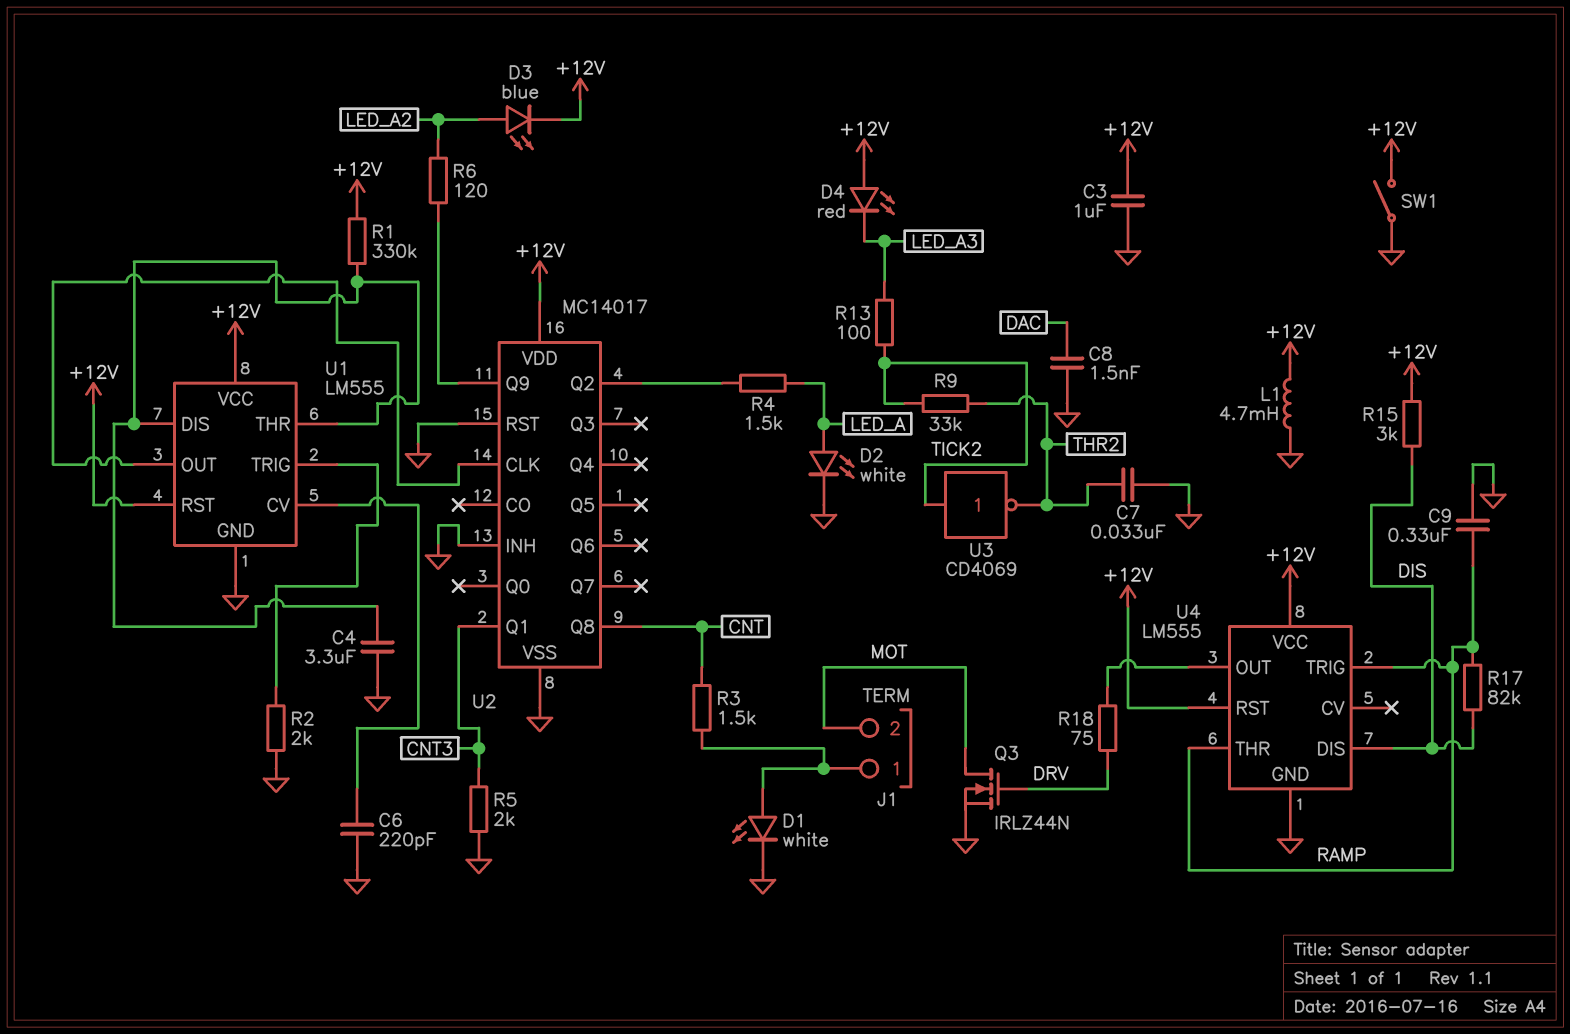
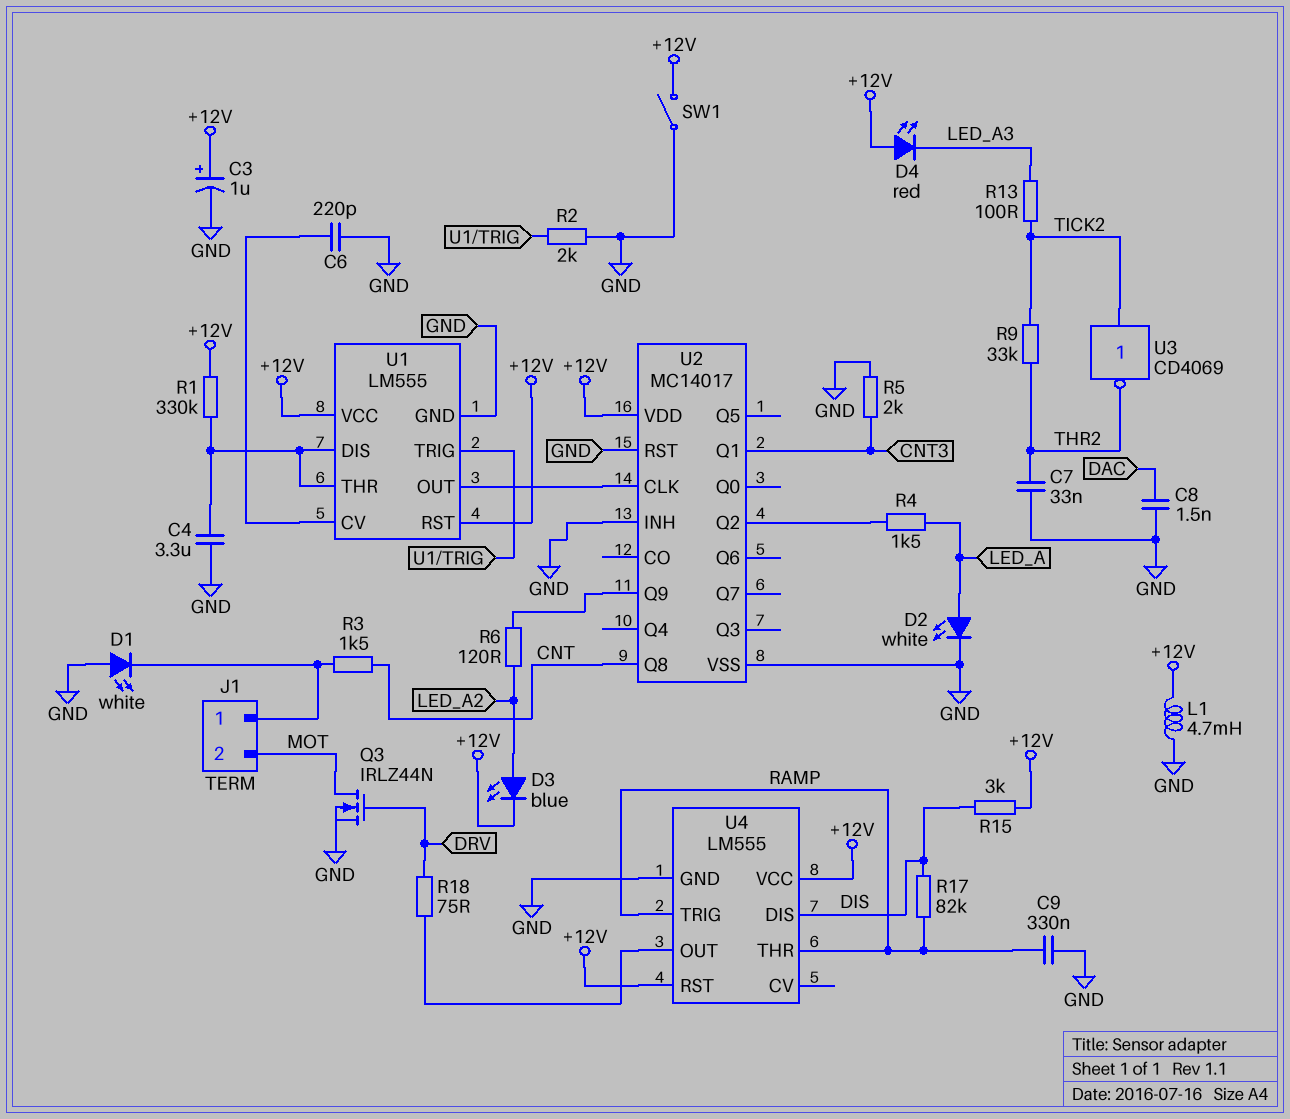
C3: 1uF (+12V, GND) -> 1uF (plus +12V, minus GND)
D1: LED white (A J1/1, K GND) -> LED white (A GND, K J1/1)

